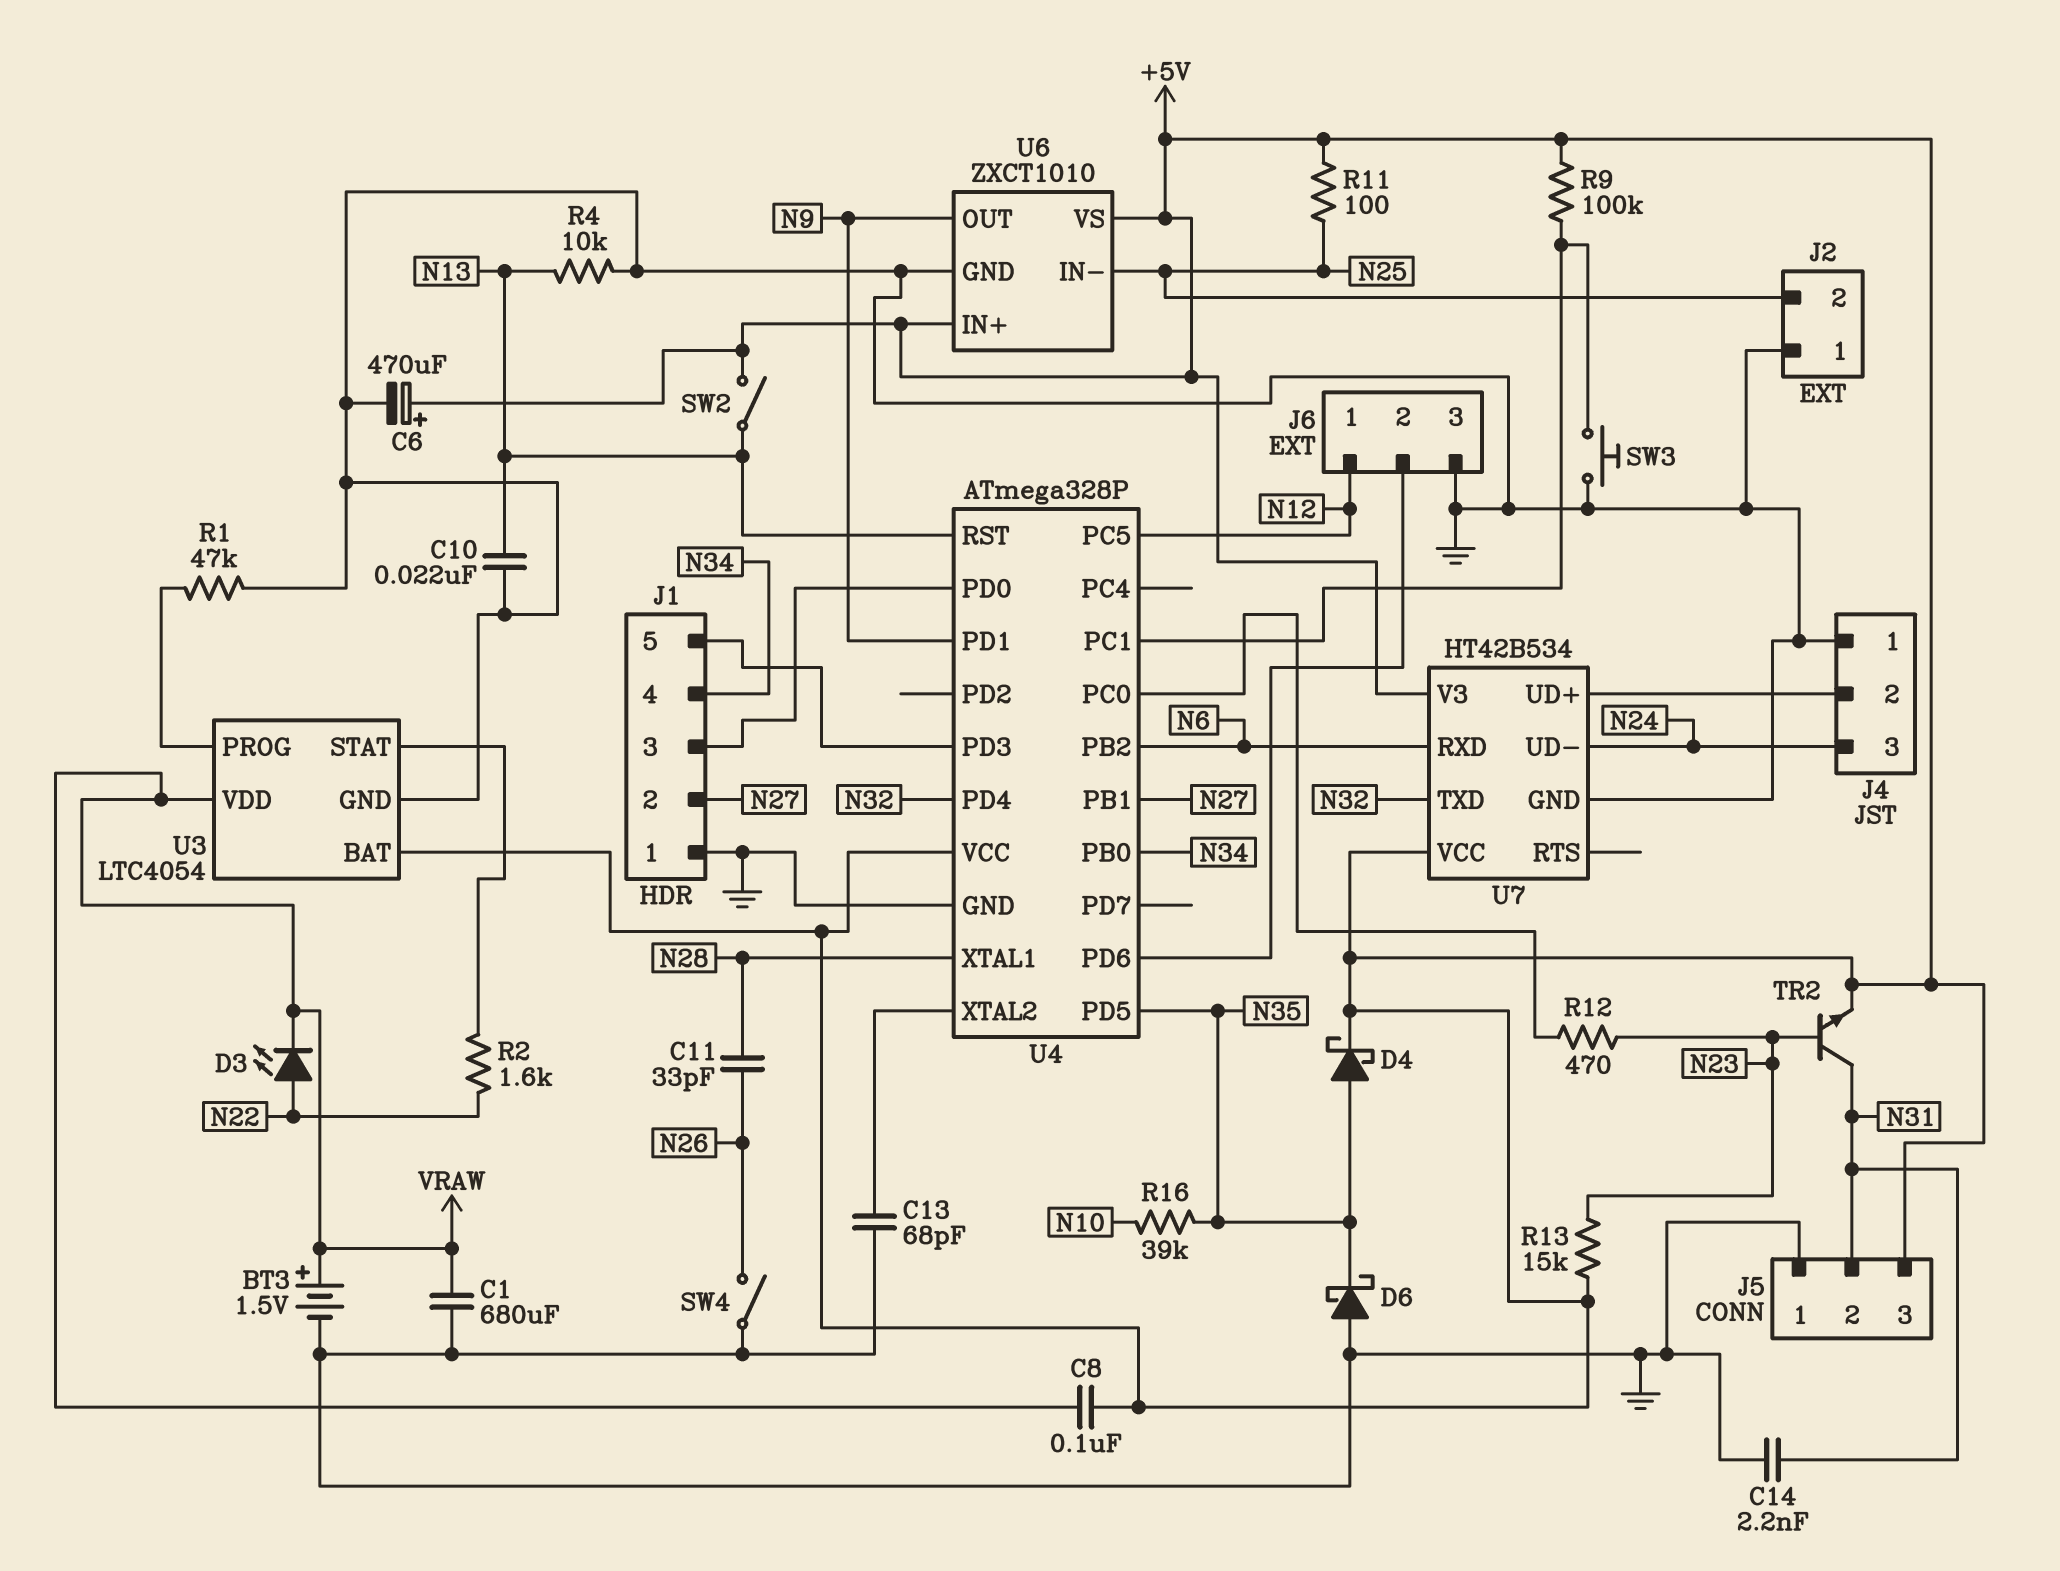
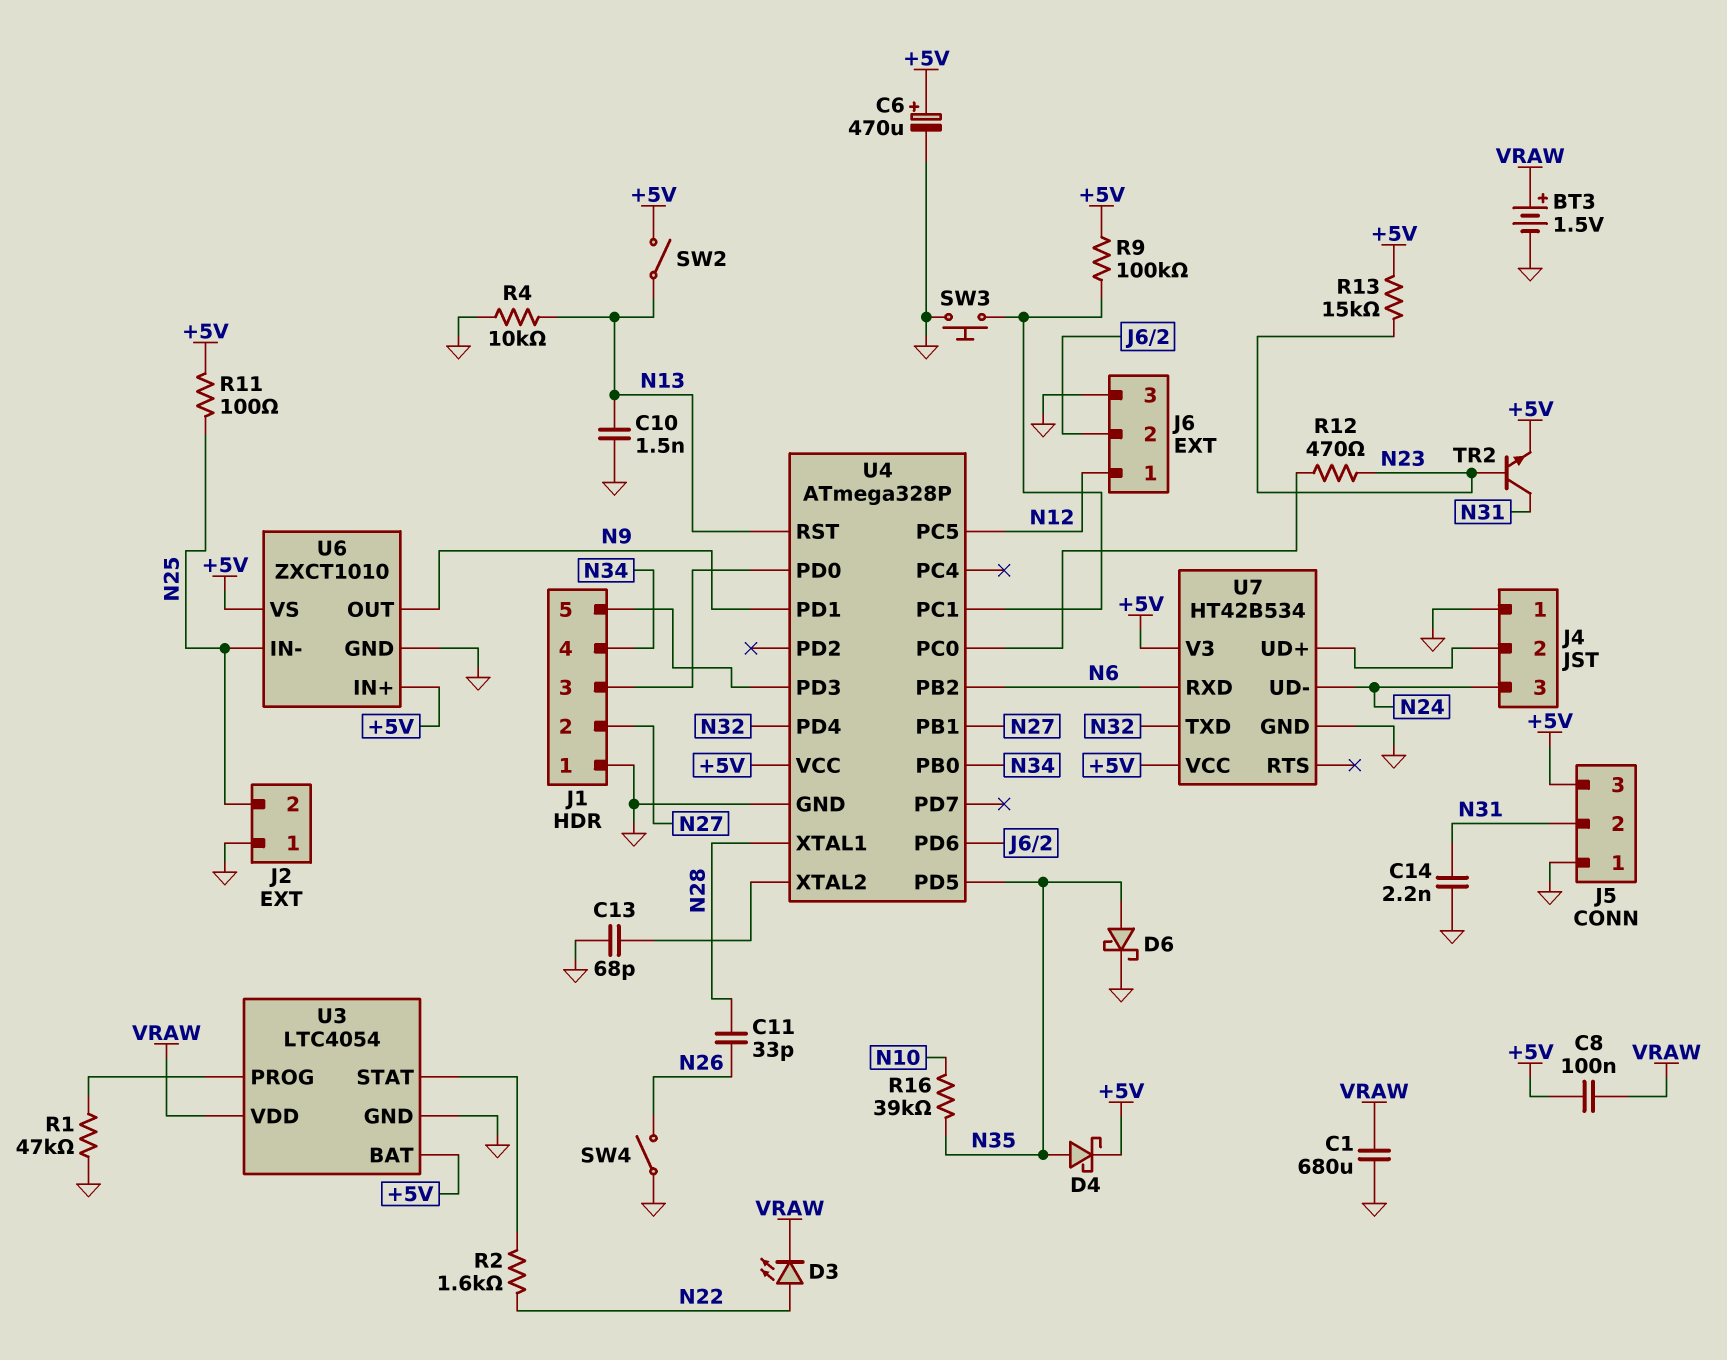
C10: 22nF (GND, N13) -> 1.5nF (GND, N13)
D6: schottky (A GND, K N35) -> schottky (A N35, K GND)

